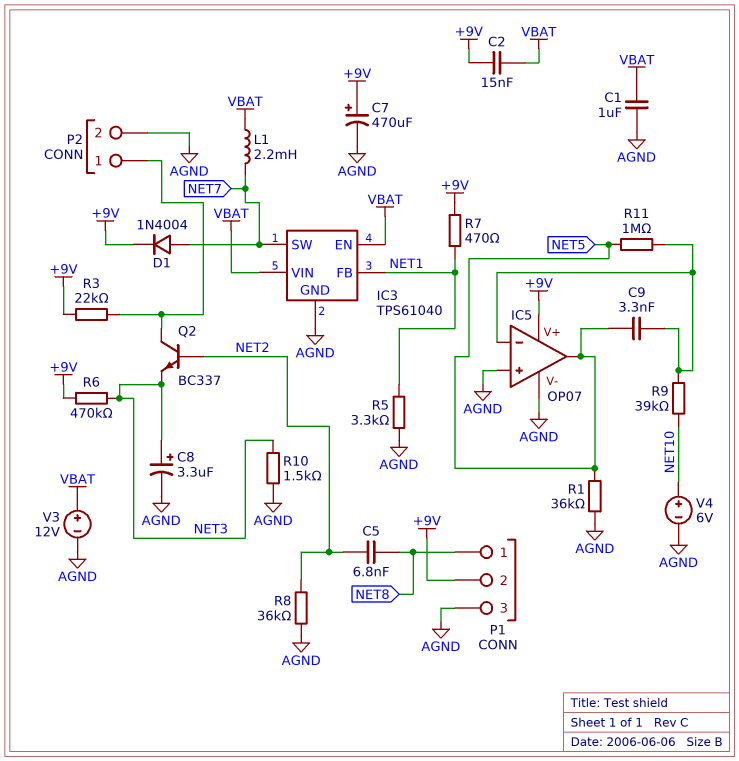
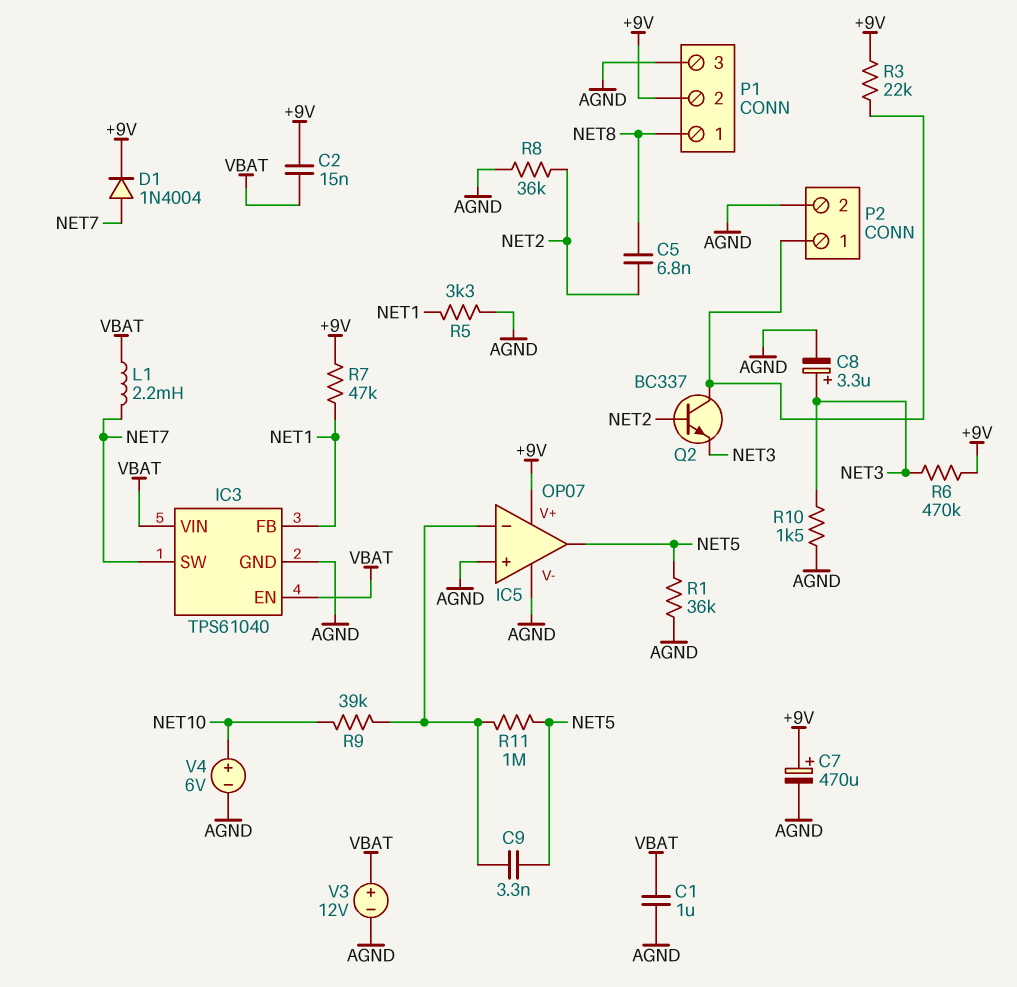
R7: 470 (+9V, NET1) -> 47k (+9V, NET1)

